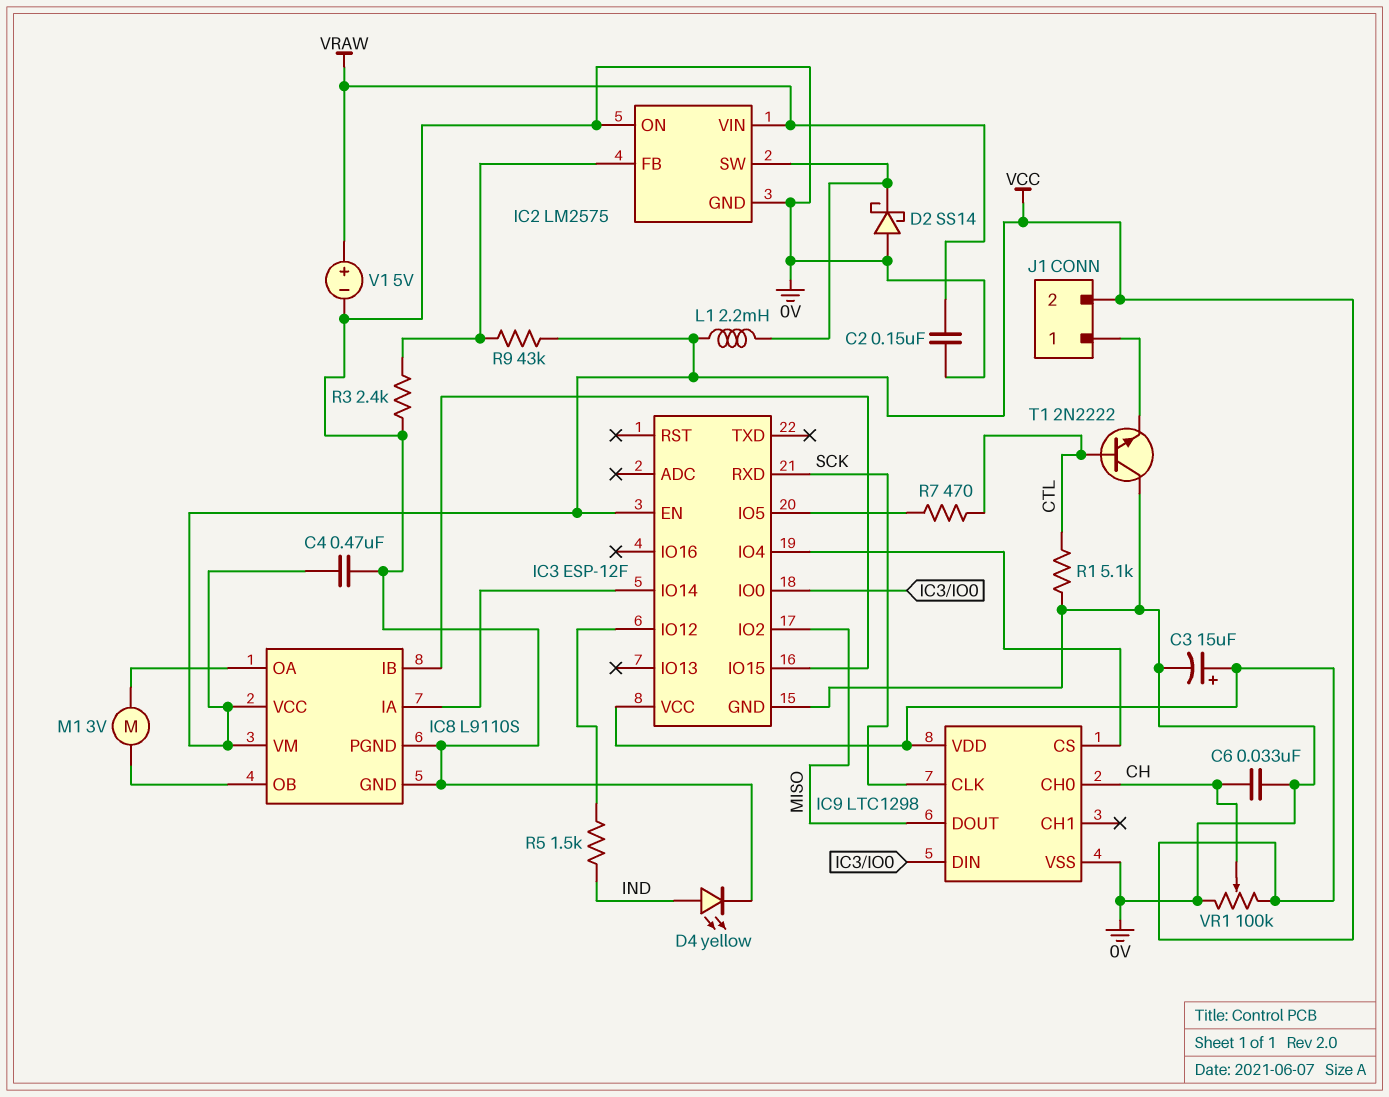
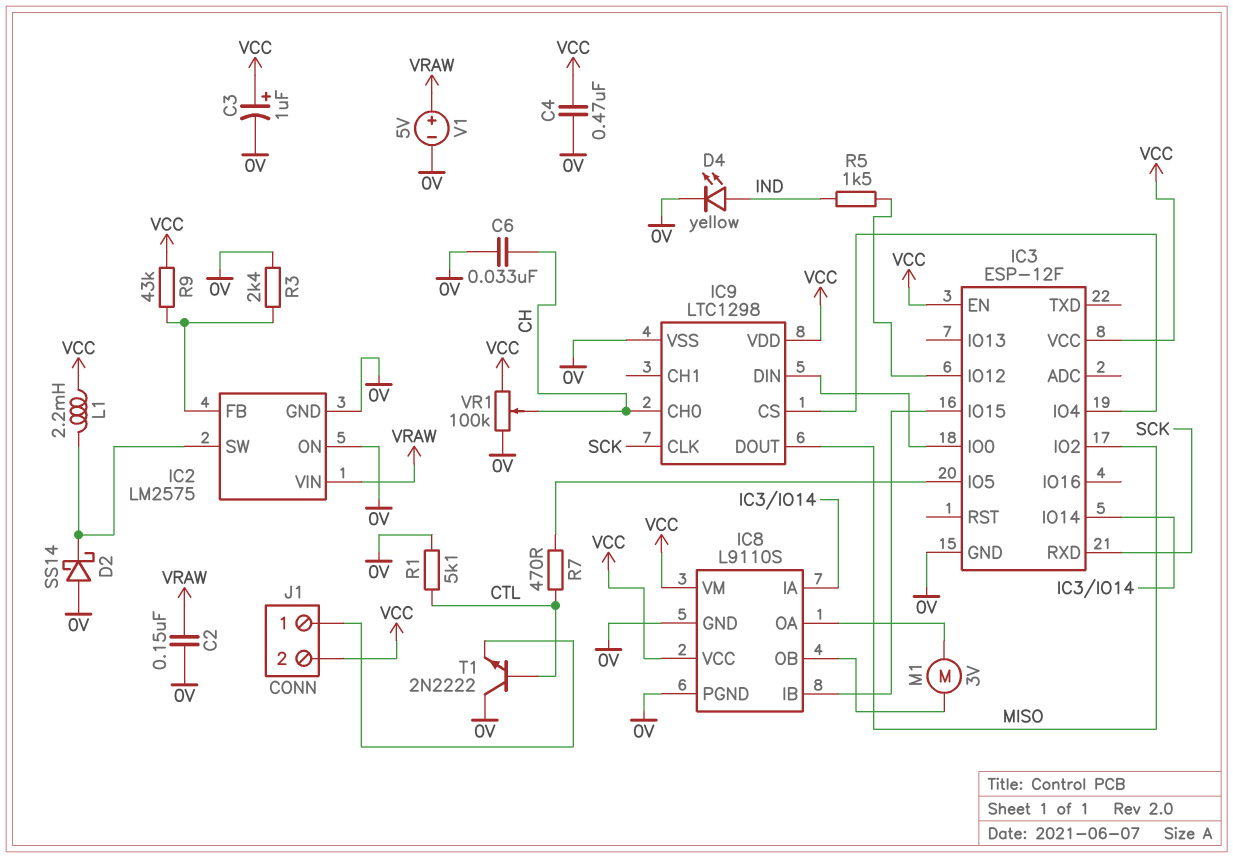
C3: 15uF (plus VCC, minus 0V) -> 1uF (plus VCC, minus 0V)

